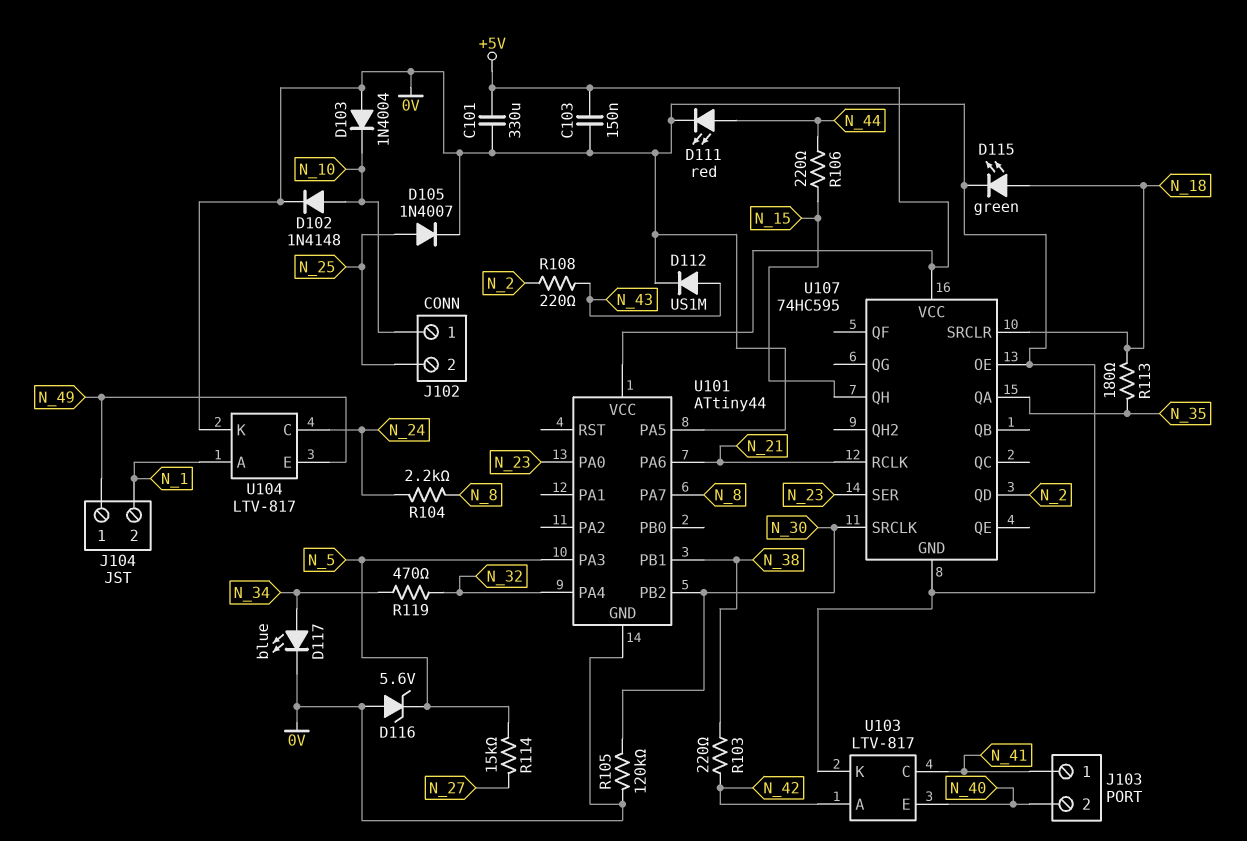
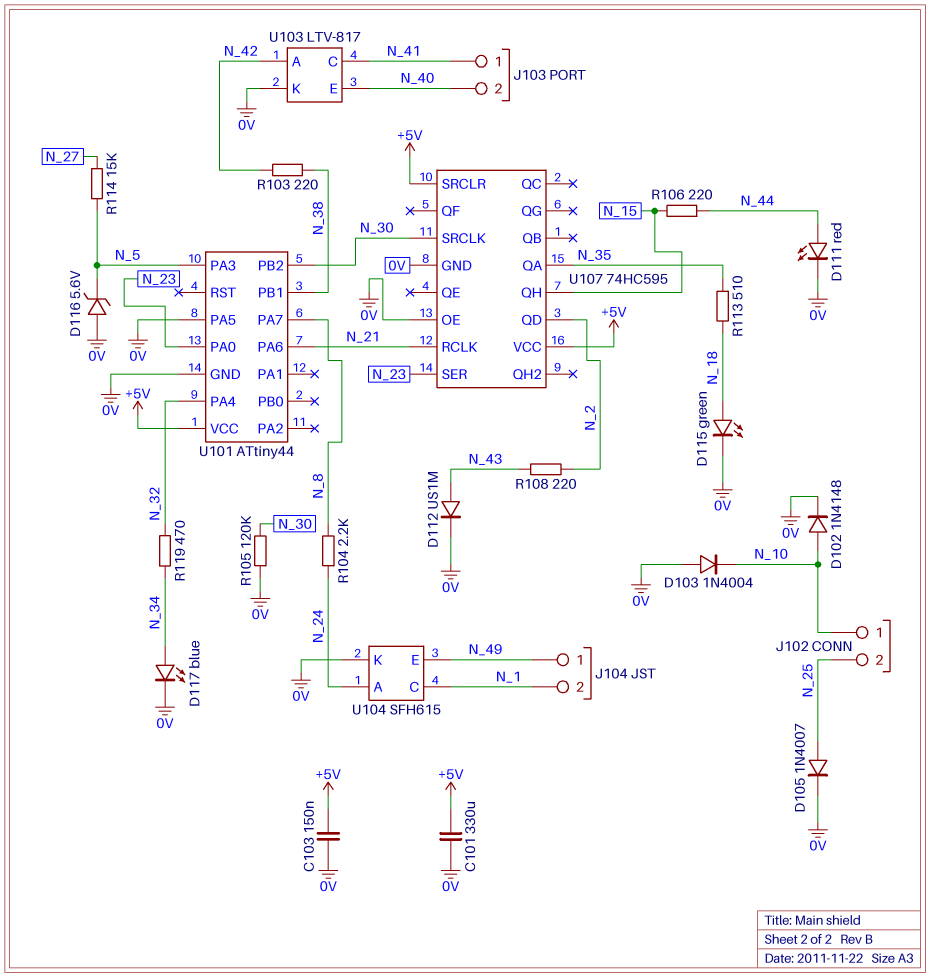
R113: 180 (N_18, N_35) -> 510 (N_18, N_35)
U104: LTV-817 -> SFH615
U104 pin A: N_1 -> N_24
U104 pin C: N_24 -> N_1
U107 pin SRCLR: N_18 -> +5V

